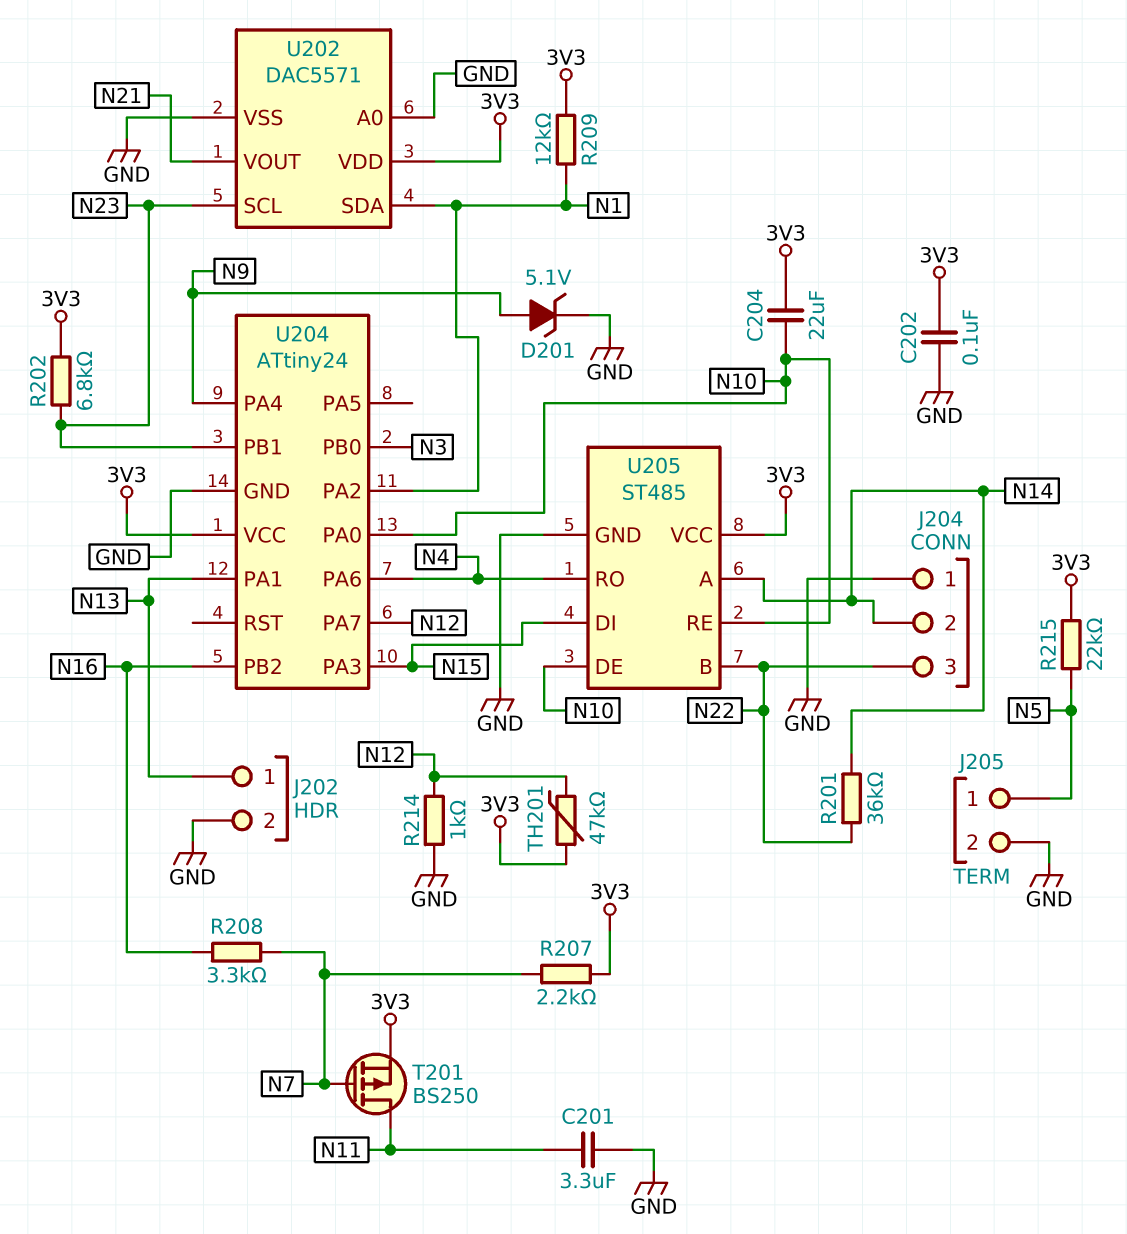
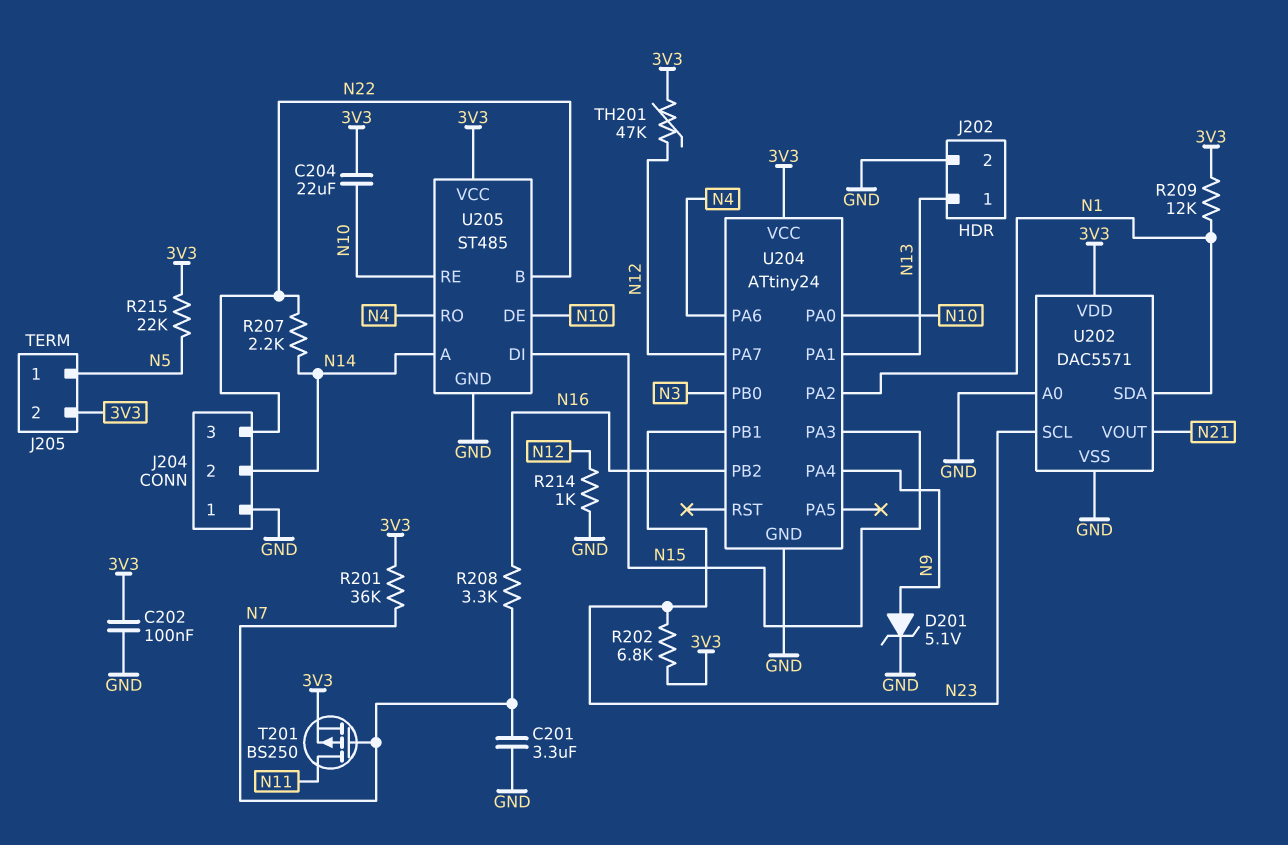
C201: 3.3uF (GND, N11) -> 3.3uF (GND, N7)
J205 pin 2: GND -> 3V3
R201: 36k (N14, N22) -> 36k (3V3, N7)
R207: 2.2k (3V3, N7) -> 2.2k (N14, N22)

